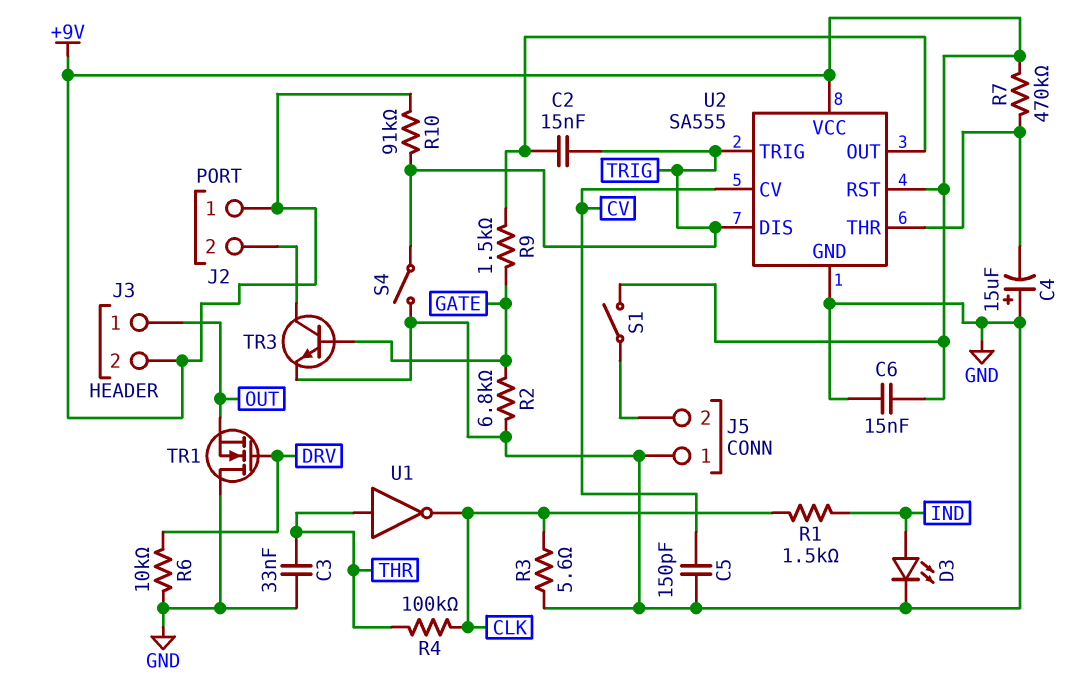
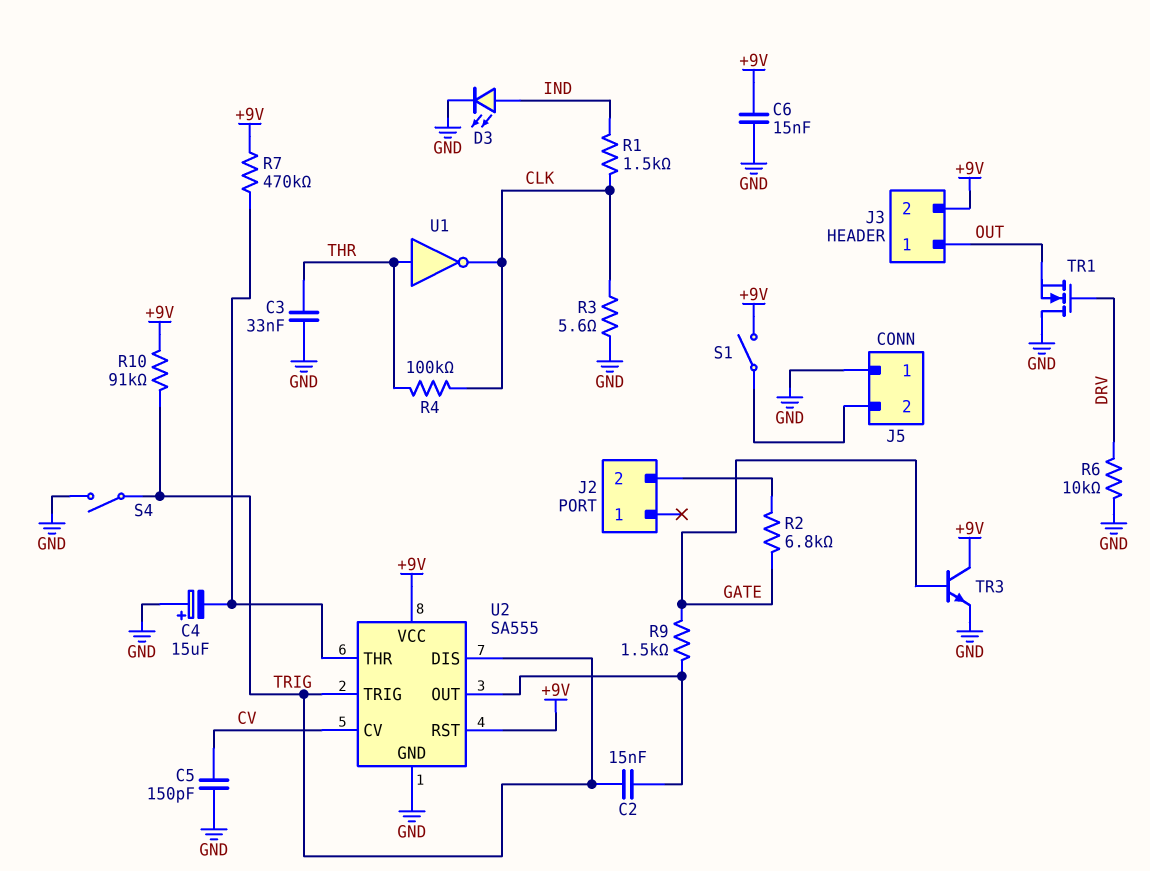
J2 pin 1: +9V -> none
R2: 6.8k (GATE, GND) -> 6.8k (GATE, J2/2)
TR3: NPN (B GATE, C J2/2, E GND) -> NPN (B GATE, C +9V, E GND)

